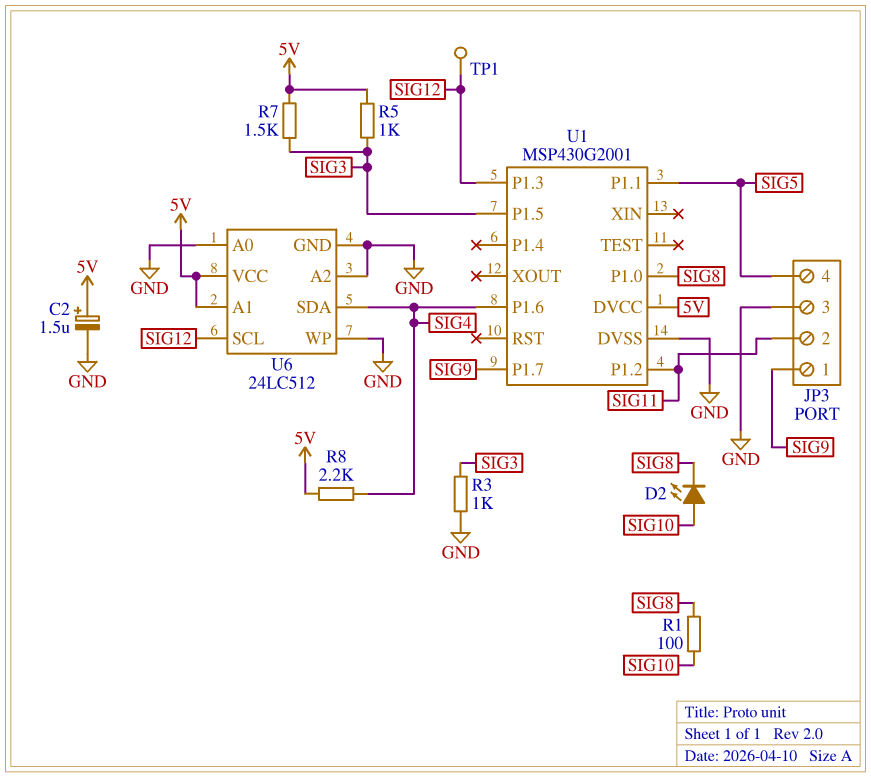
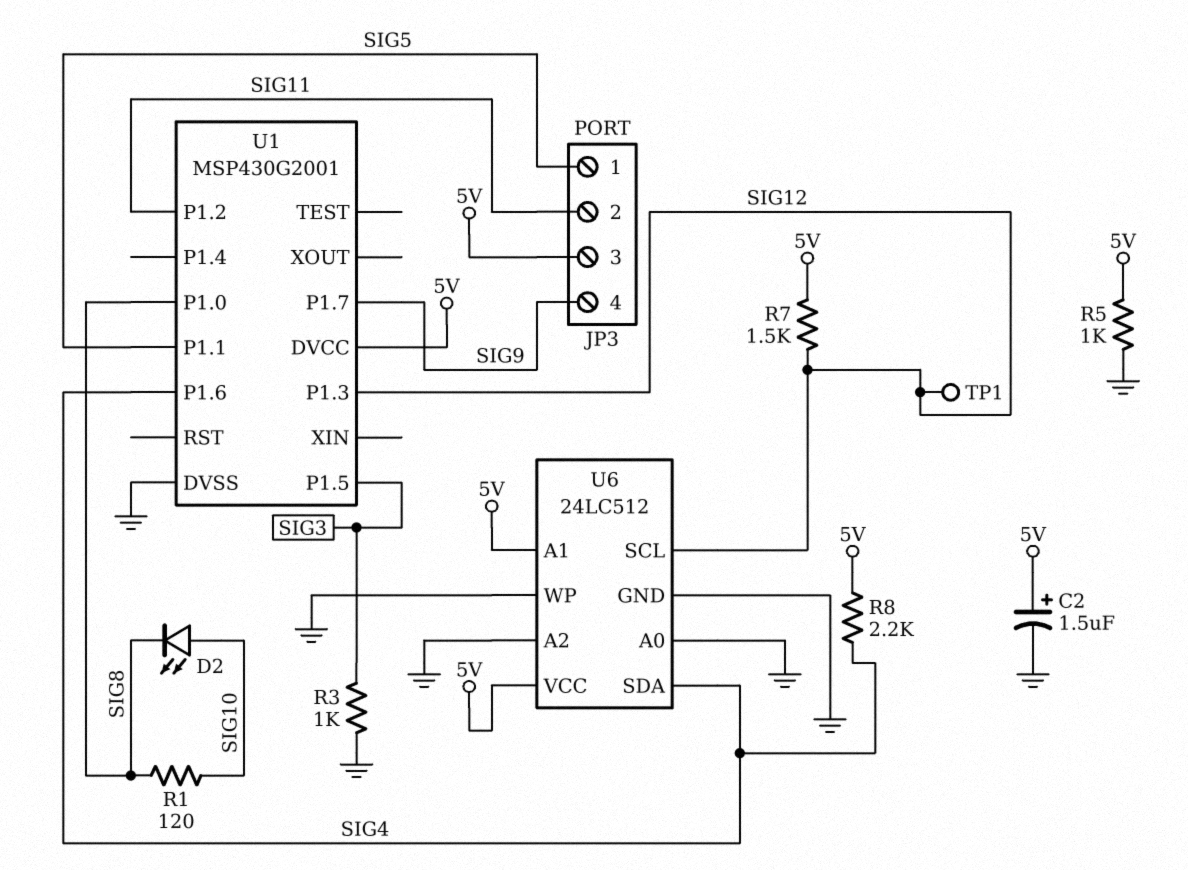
JP3 pin 1: SIG9 -> SIG5
JP3 pin 3: GND -> 5V
JP3 pin 4: SIG5 -> SIG9
R1: 100 (SIG8, SIG10) -> 120 (SIG8, SIG10)
R5: 1k (5V, SIG3) -> 1k (5V, GND)
R7: 1.5k (5V, SIG3) -> 1.5k (5V, SIG12)

